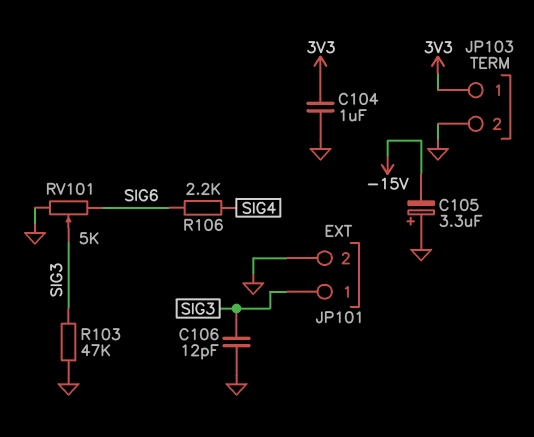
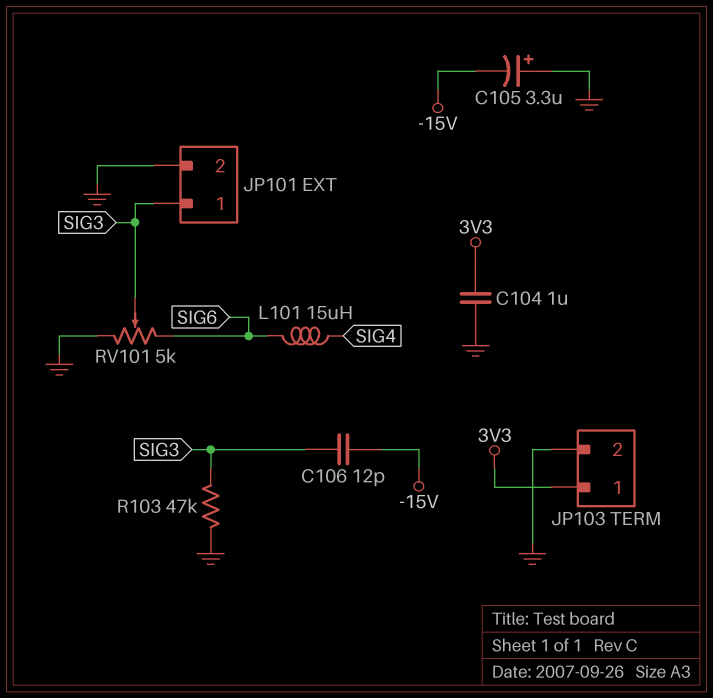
C106: 12pF (GND, SIG3) -> 12pF (-15V, SIG3)
L101: none -> 15uH (SIG4, SIG6)
R106: 2.2k (SIG4, SIG6) -> none

